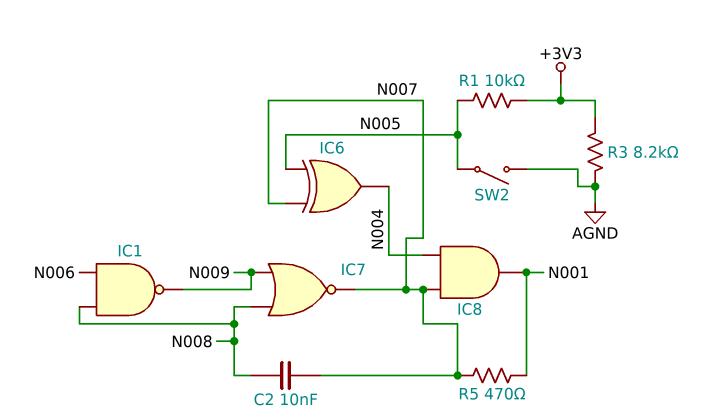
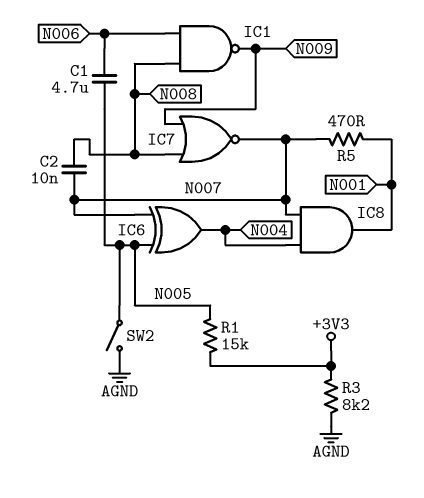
C1: none -> 4.7uF (N005, N006)
R1: 10k (+3V3, N005) -> 15k (+3V3, N005)

